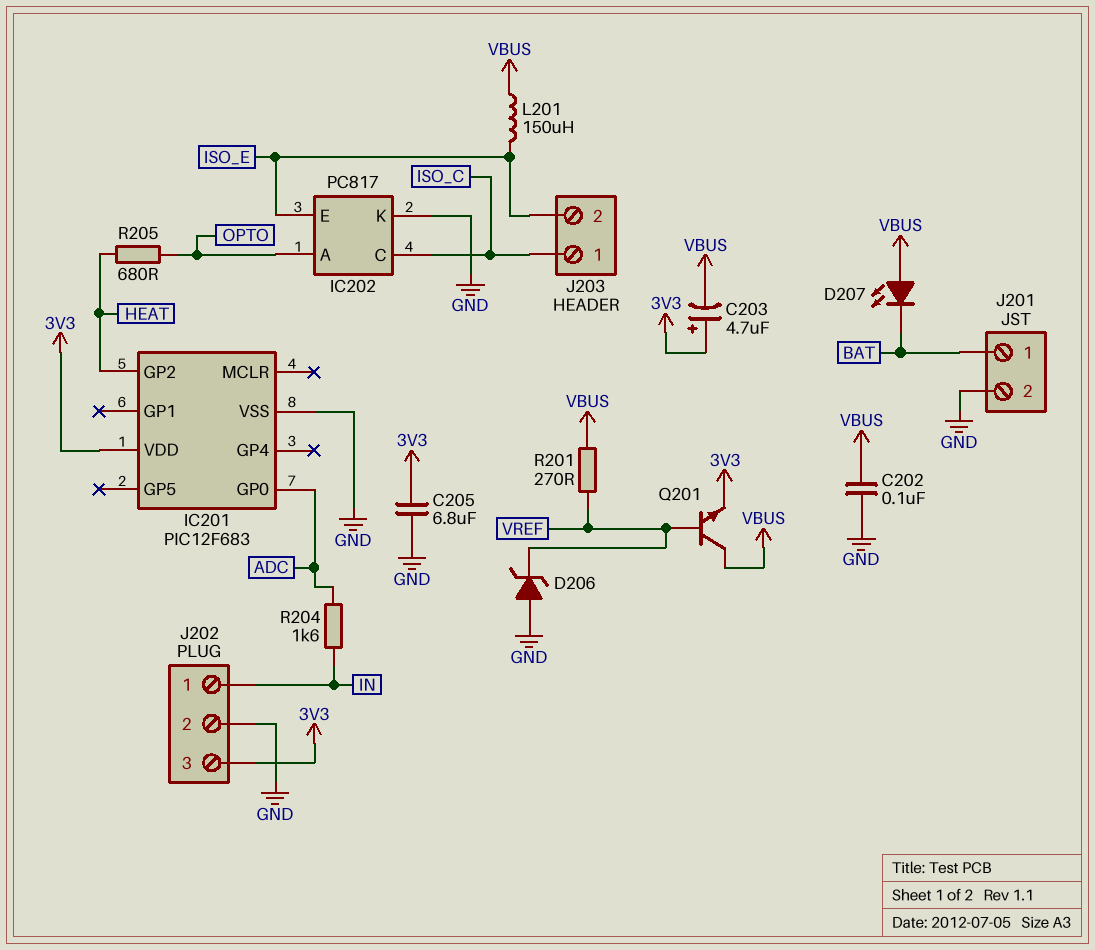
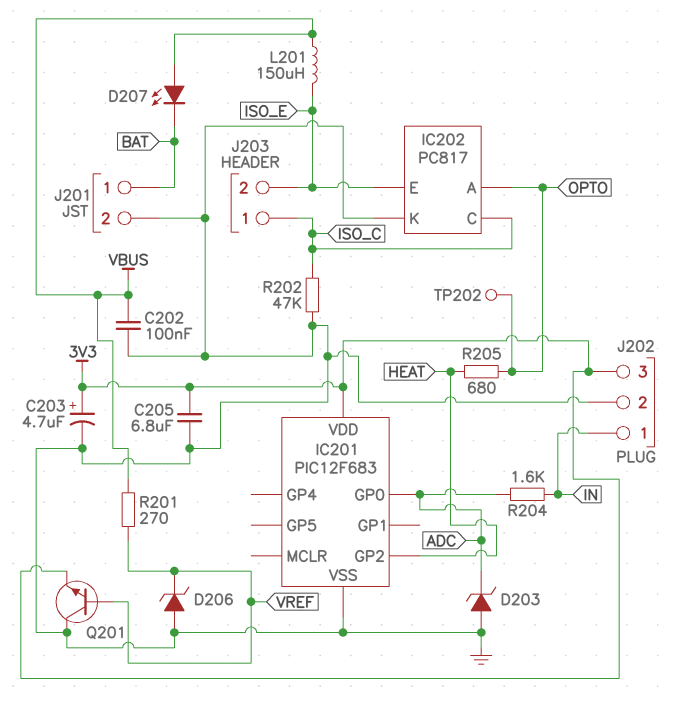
C203: 4.7uF (plus 3V3, minus VBUS) -> 4.7uF (plus 3V3, minus GND)
D203: none -> zener (A GND, K ADC)
Q201: NPN (B VREF, C VBUS, E 3V3) -> NPN (B VREF, C GND, E 3V3)
R202: none -> 47k (GND, ISO_C)
TP202: none -> test point (OPTO)

